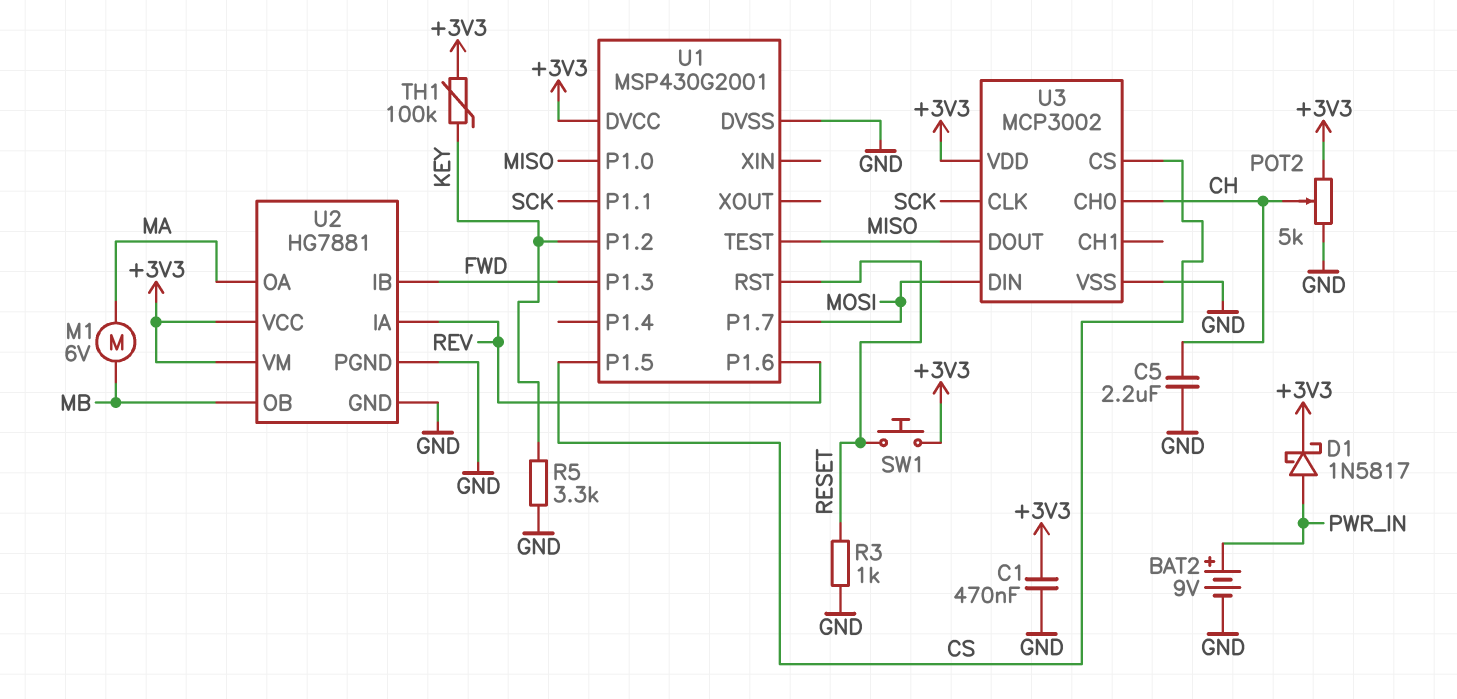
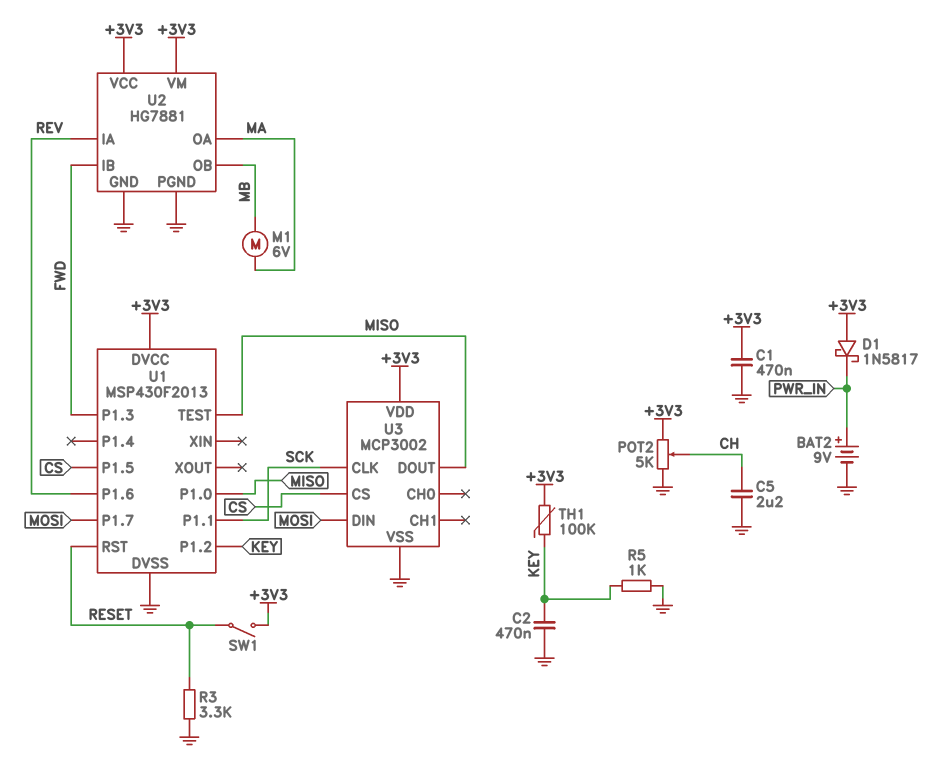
C2: none -> 470nF (GND, KEY)
D1: schottky 1N5817 (A PWR_IN, K +3V3) -> schottky 1N5817 (A +3V3, K PWR_IN)
R3: 1k (GND, RESET) -> 3.3k (GND, RESET)
R5: 3.3k (GND, KEY) -> 1k (GND, KEY)
SW1: button (+3V3, RESET) -> switch (+3V3, RESET)
U1: MSP430G2001 -> MSP430F2013
U3 pin CH0: CH -> none

